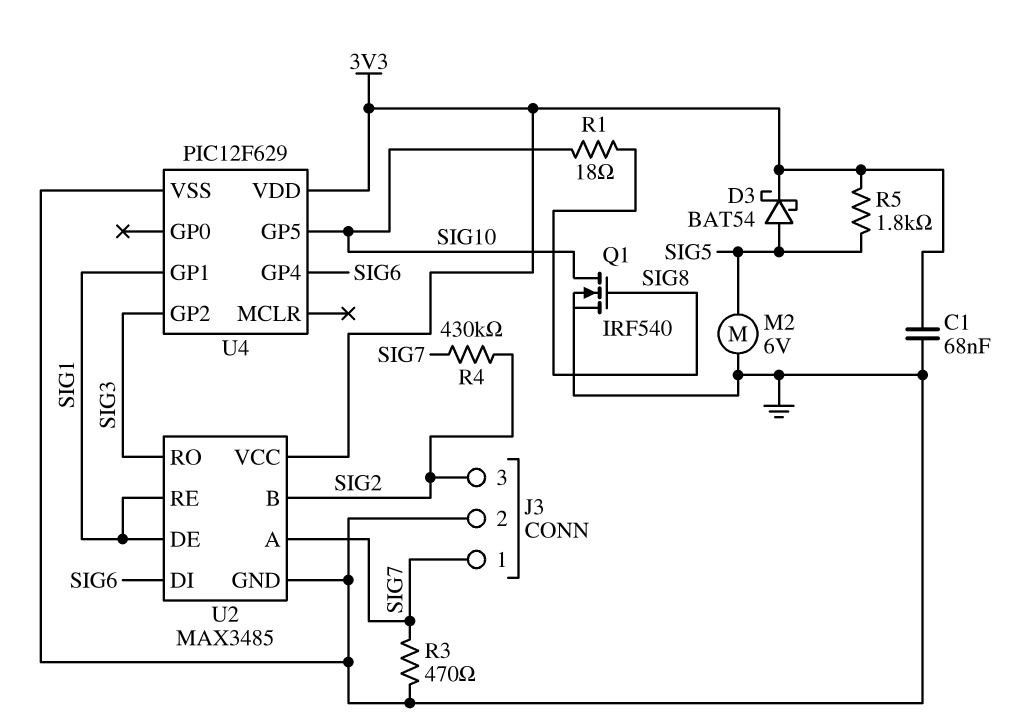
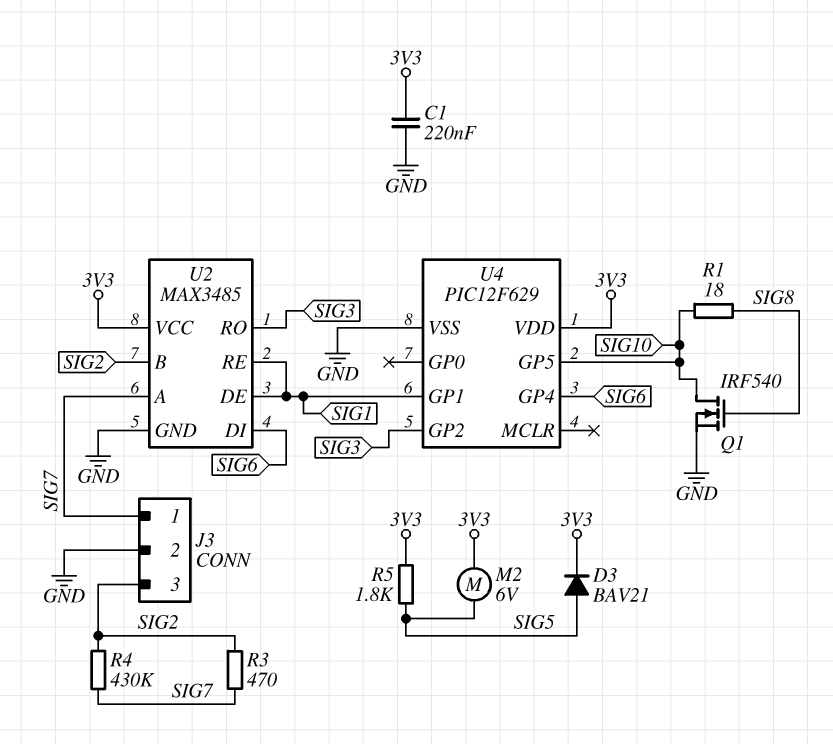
C1: 68nF (3V3, GND) -> 220nF (3V3, GND)
D3: schottky BAT54 (A SIG5, K 3V3) -> diode BAV21 (A SIG5, K 3V3)
M2: motor 6V (GND, SIG5) -> motor 6V (3V3, SIG5)
R3: 470 (GND, SIG7) -> 470 (SIG2, SIG7)

